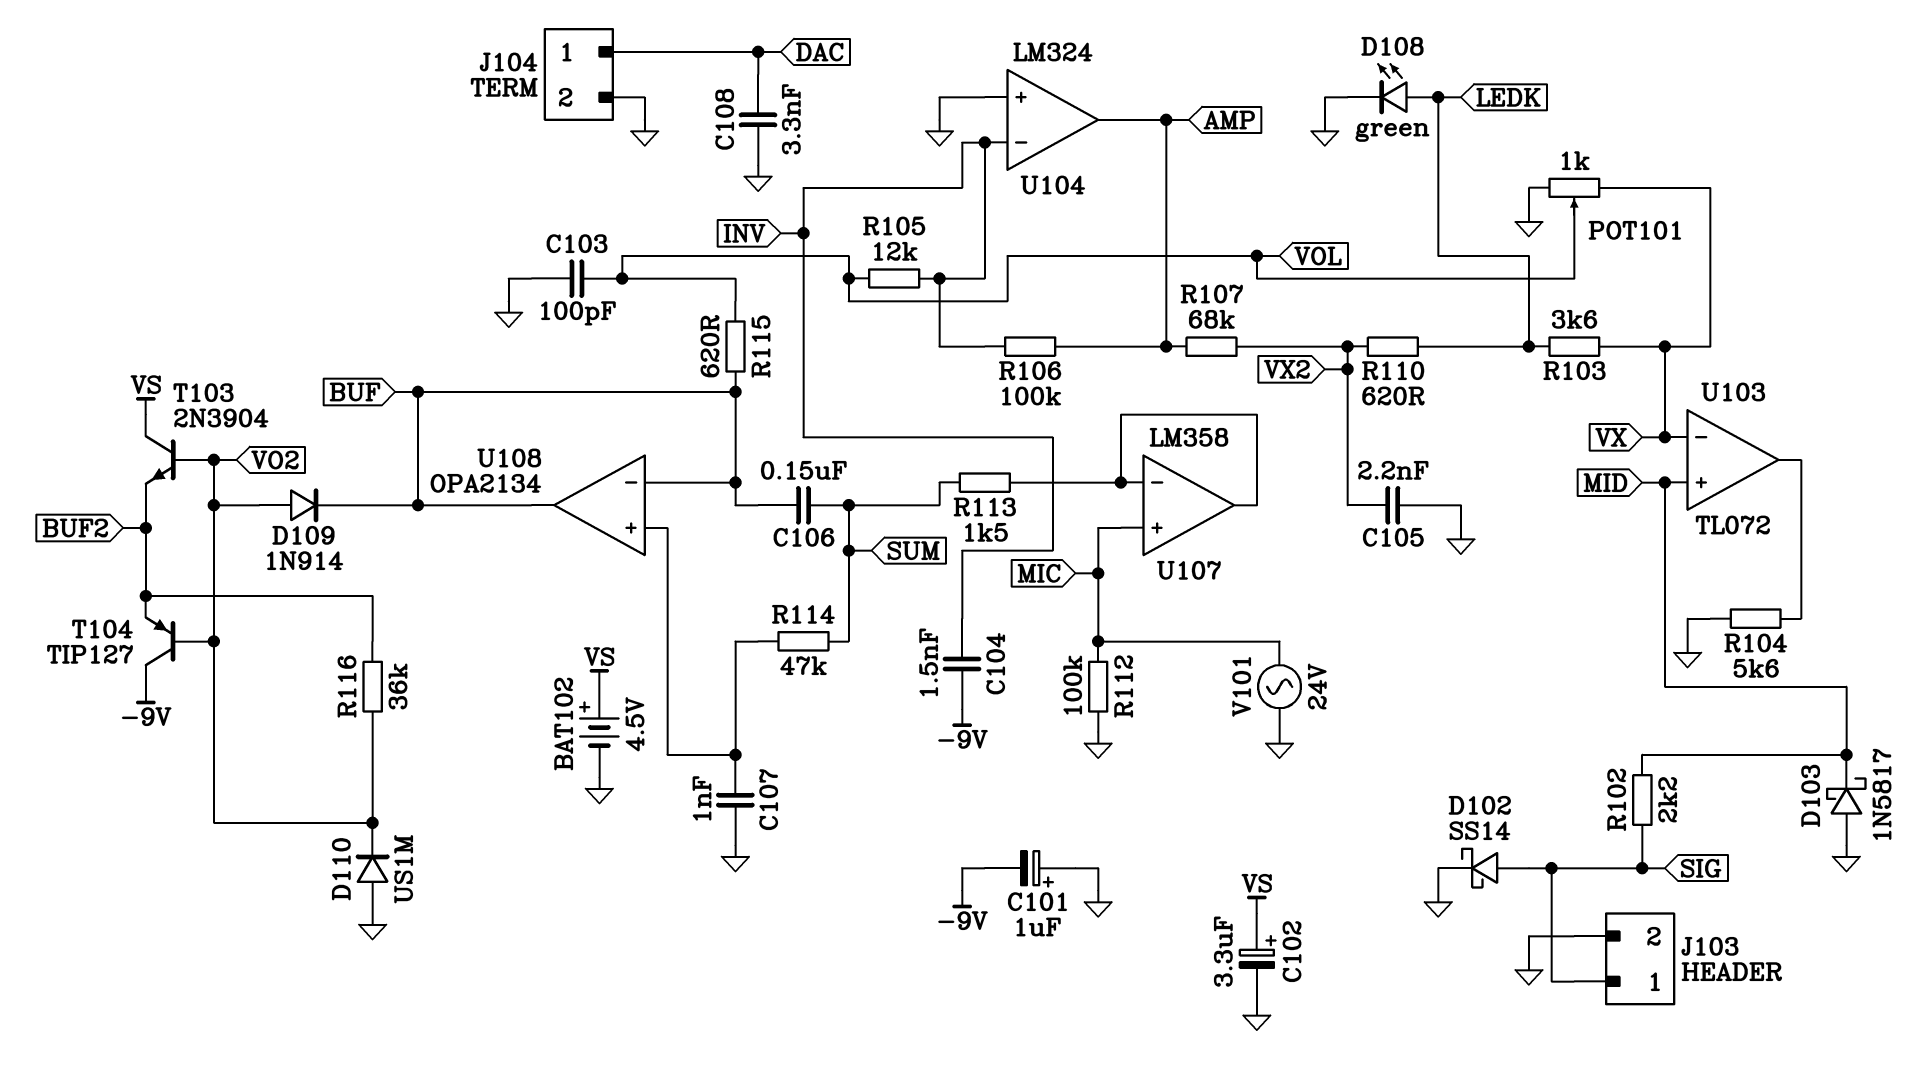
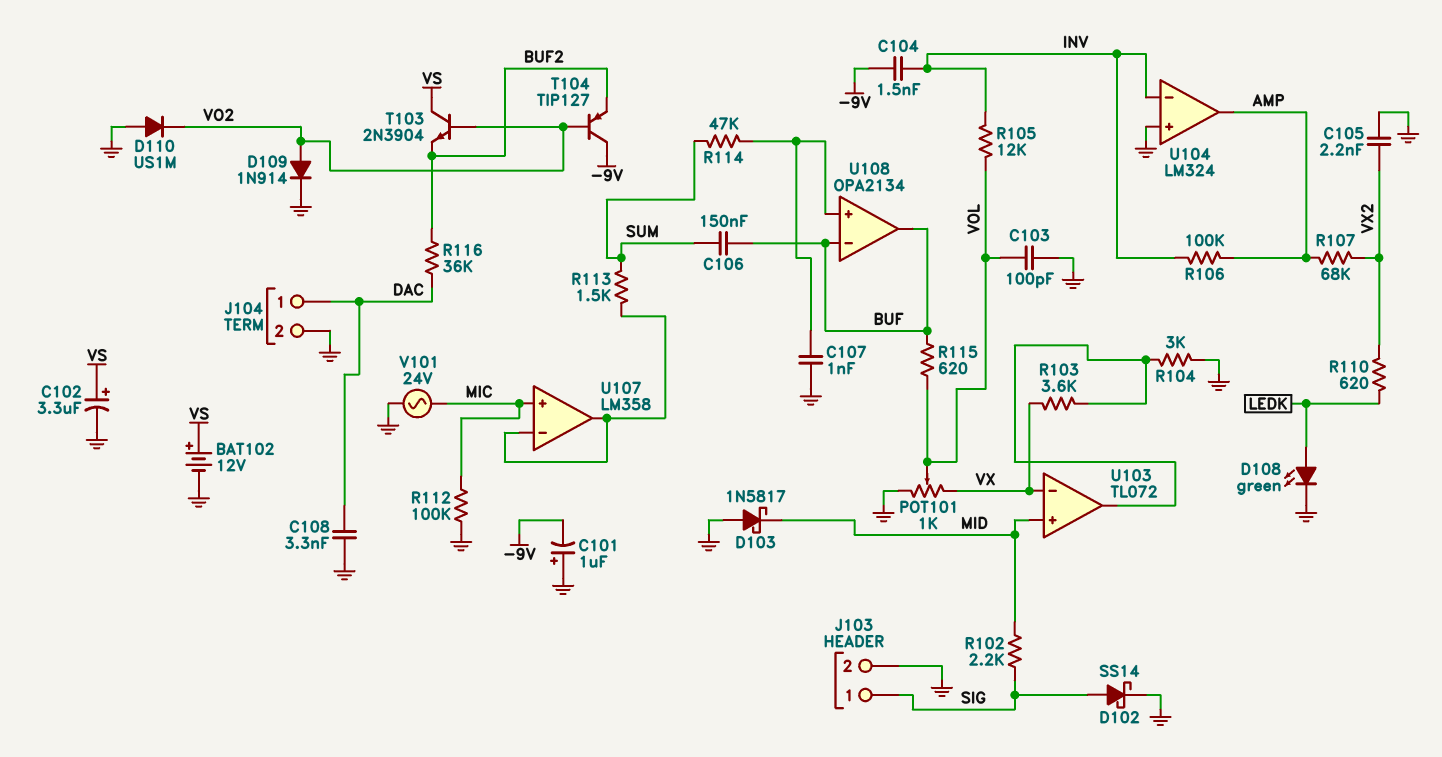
BAT102: 4.5V (plus VS, minus GND) -> 12V (plus VS, minus GND)
D109: diode 1N914 (A VO2, K BUF) -> diode 1N914 (A VO2, K GND)
R103: 3.6k (LEDK, VX) -> 3.6k (U103/out, VX)
R104: 5.6k (GND, U103/out) -> 3k (GND, U103/out)
R116: 36k (BUF2, VO2) -> 36k (BUF2, DAC)

